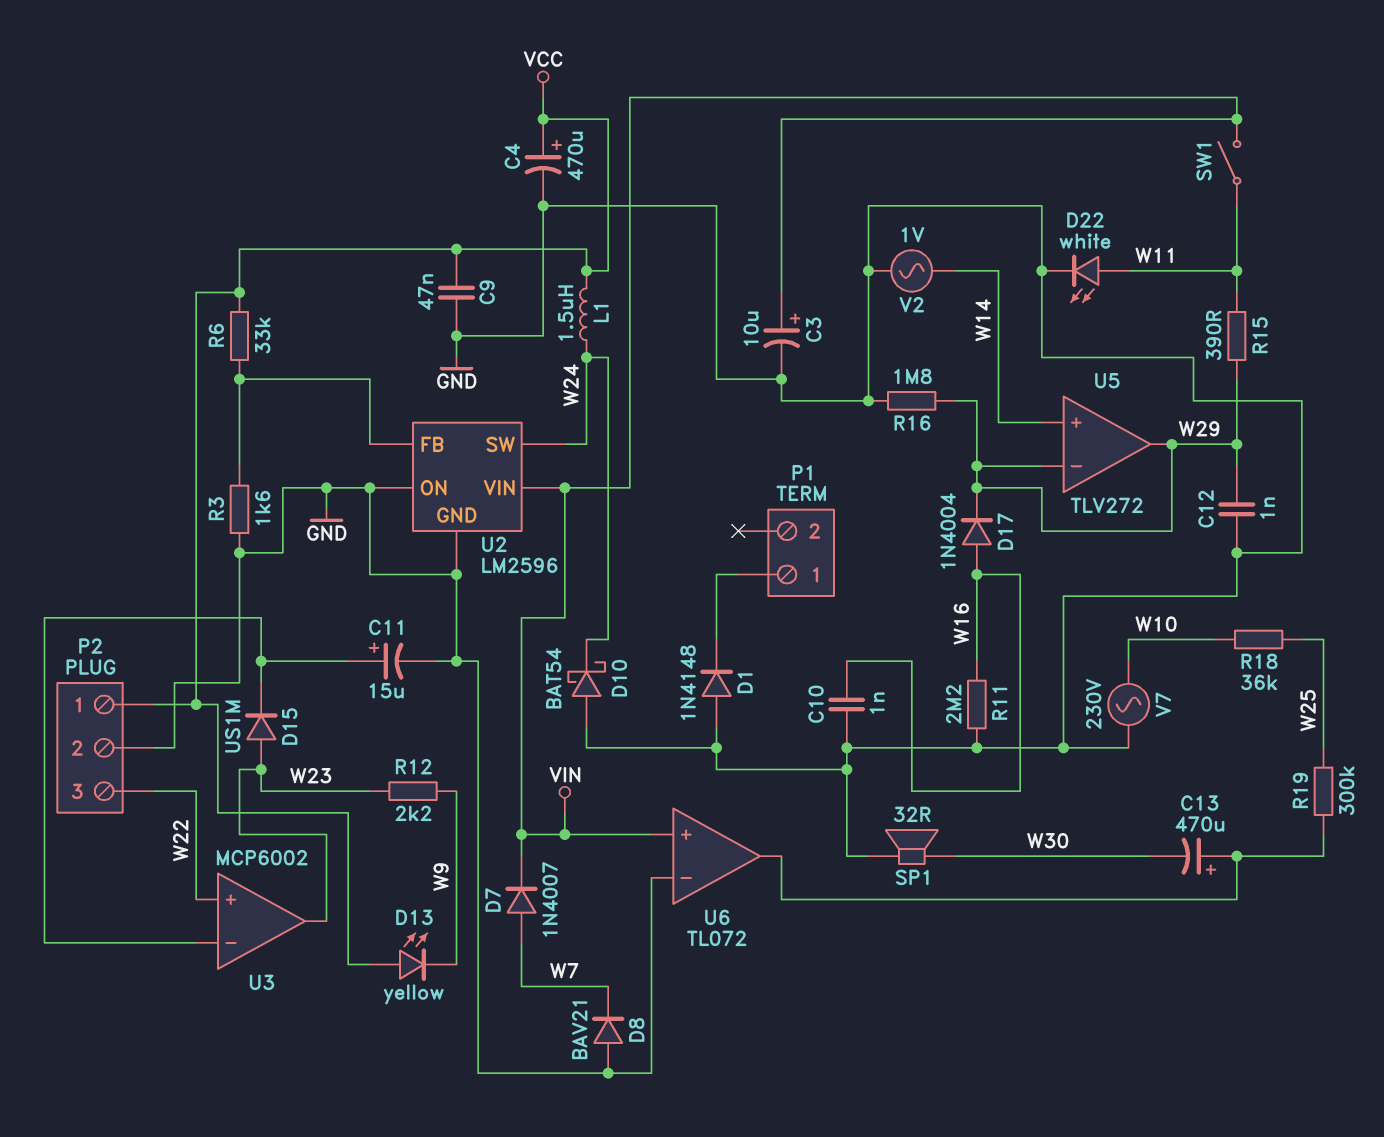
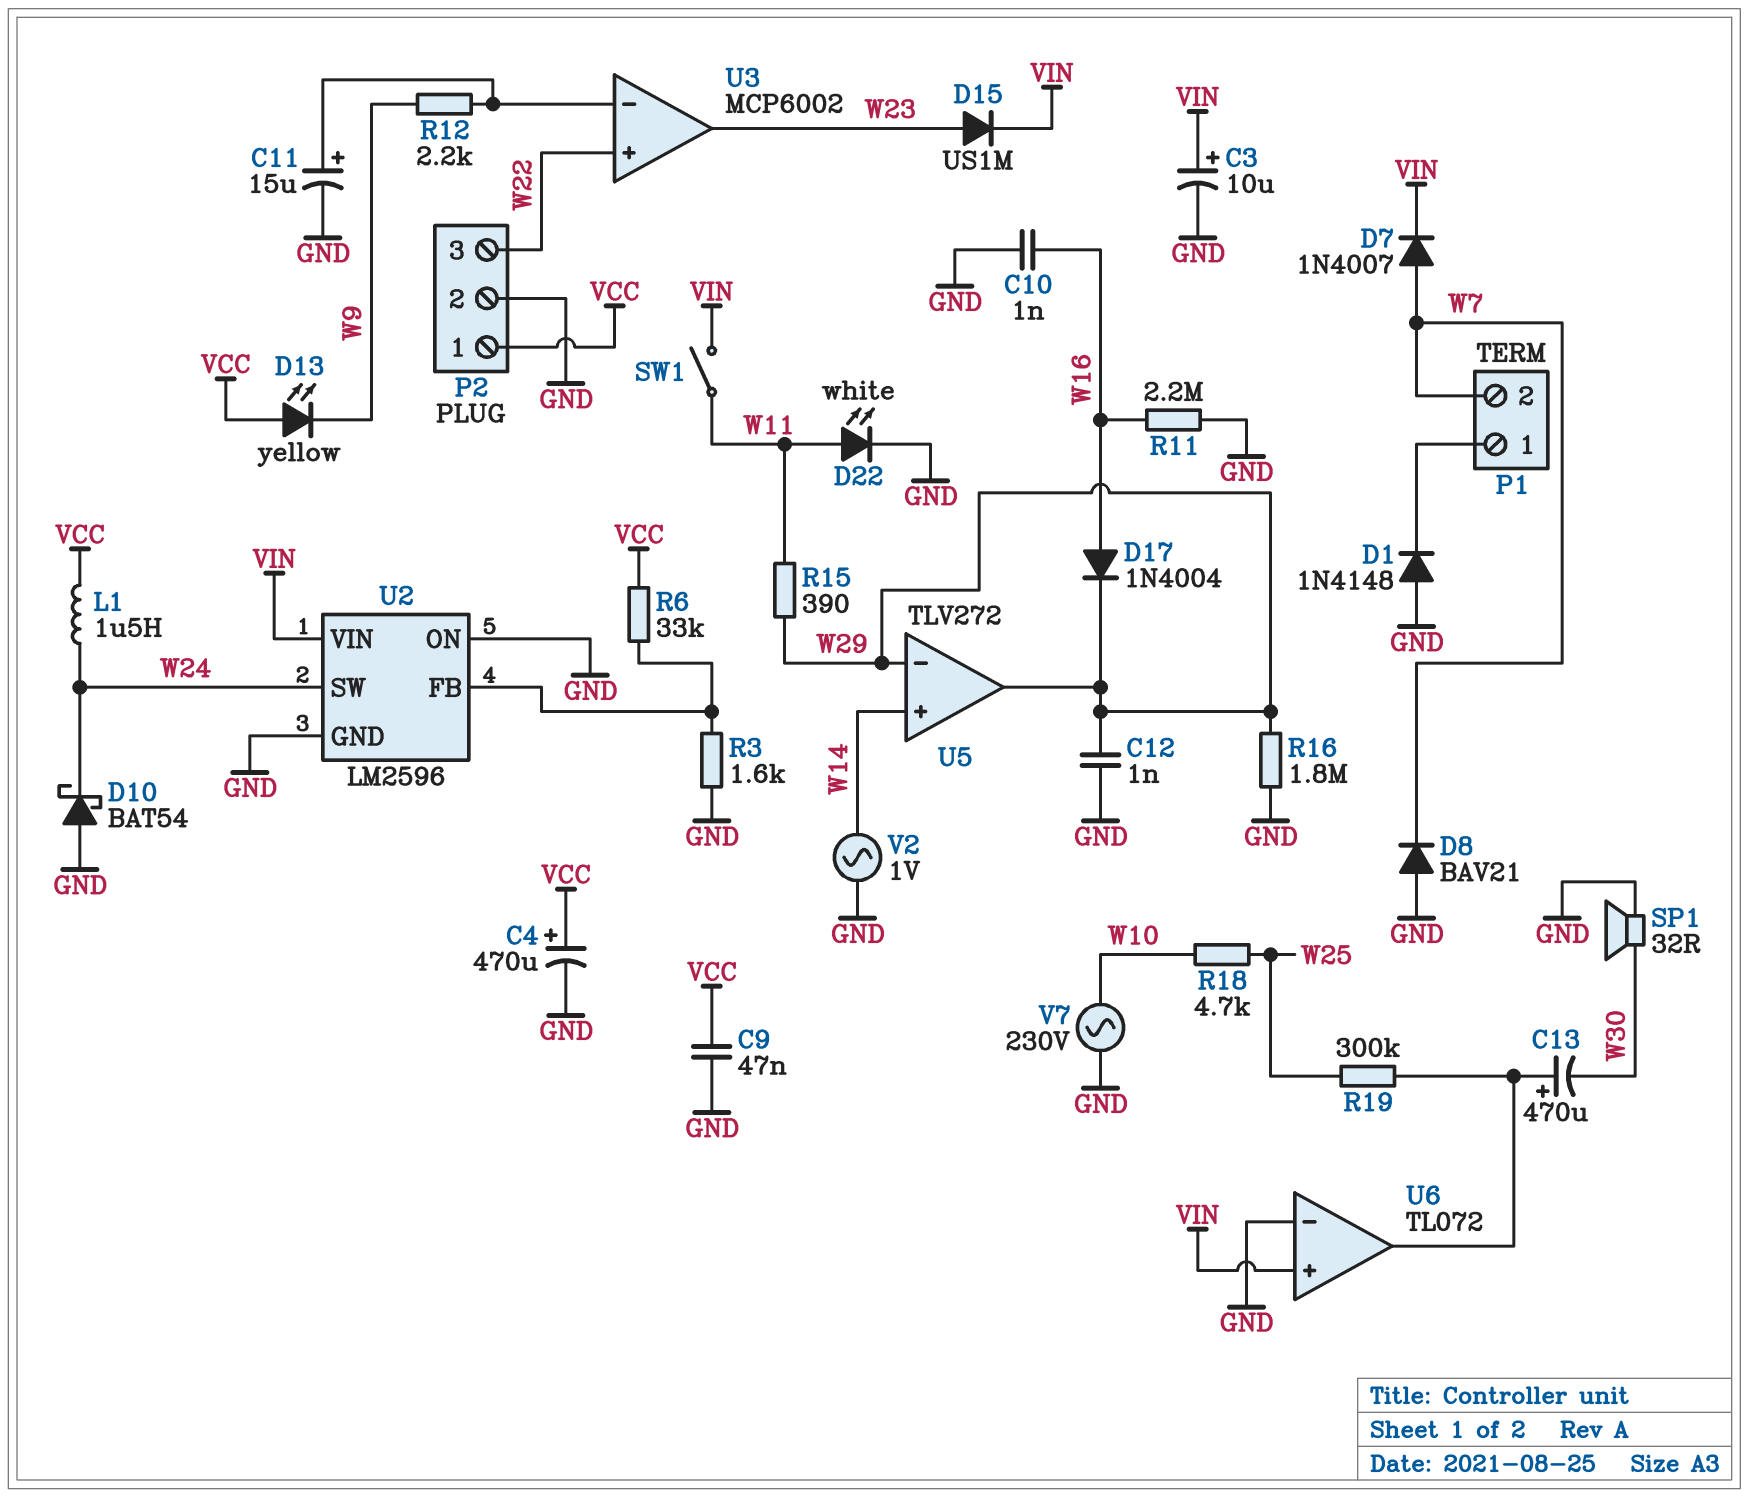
D15: diode US1M (A W23, K U3/in-) -> diode US1M (A W23, K VIN)
P1 pin 2: none -> W7
R12: 2.2k (W9, W23) -> 2.2k (U3/in-, W9)
R18: 36k (W10, W25) -> 4.7k (W10, W25)

